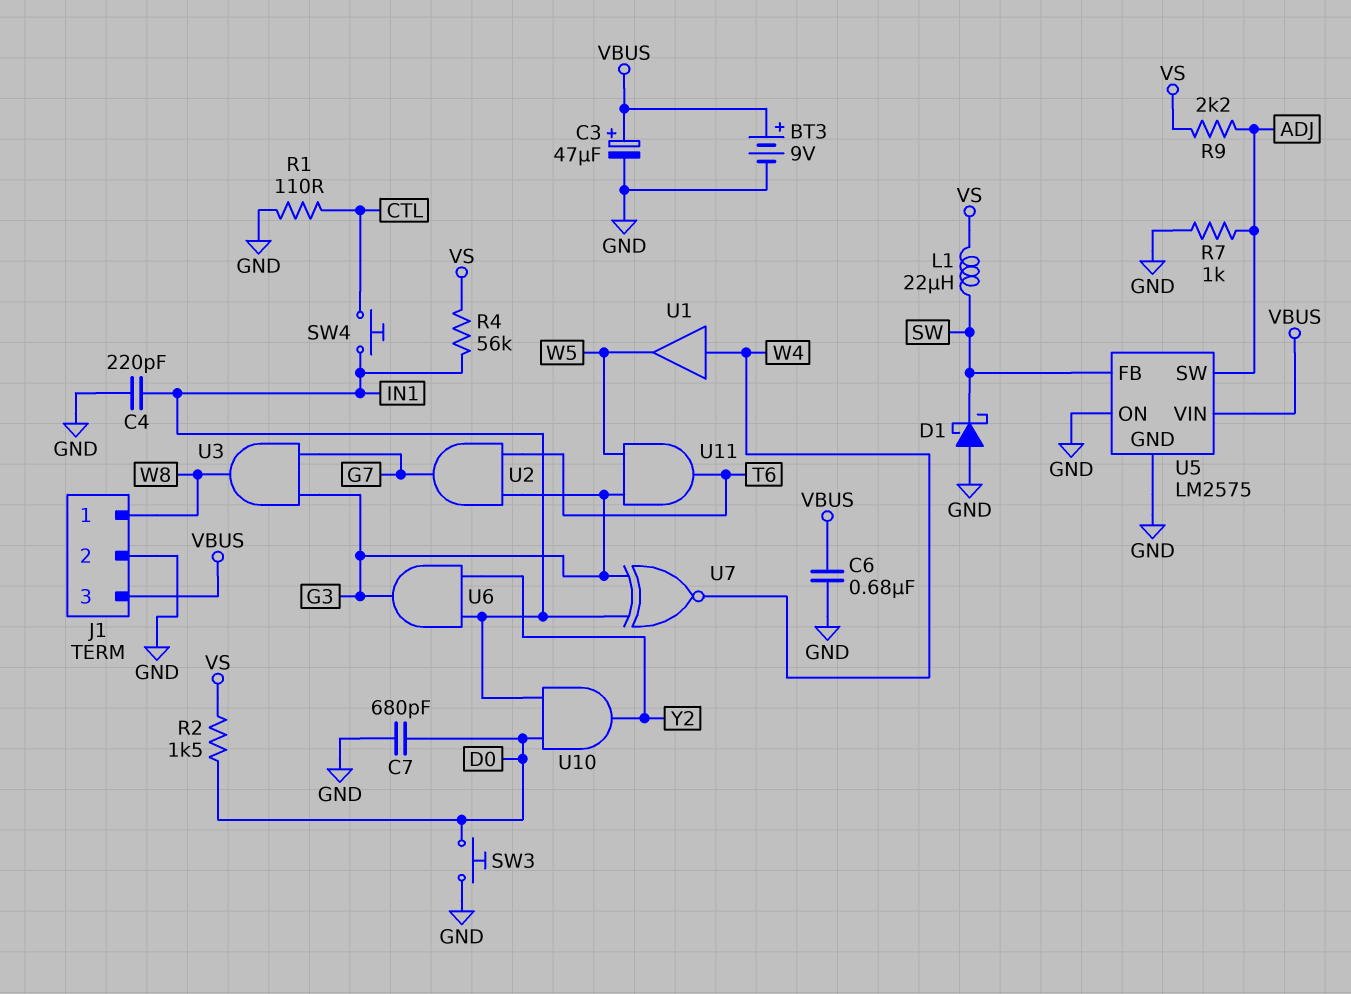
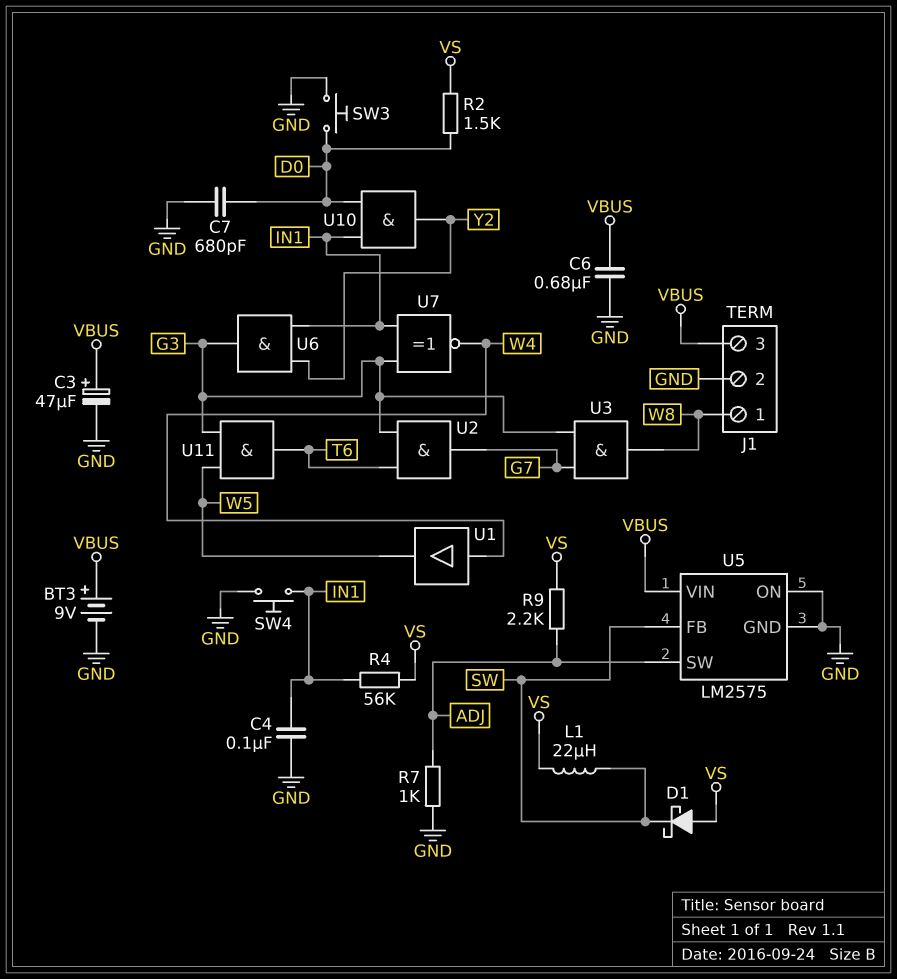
C4: 220pF (GND, IN1) -> 100nF (GND, IN1)
D1: schottky (A GND, K SW) -> schottky (A VS, K SW)
R1: 110 (CTL, GND) -> none
SW4: button (CTL, IN1) -> button (GND, IN1)

